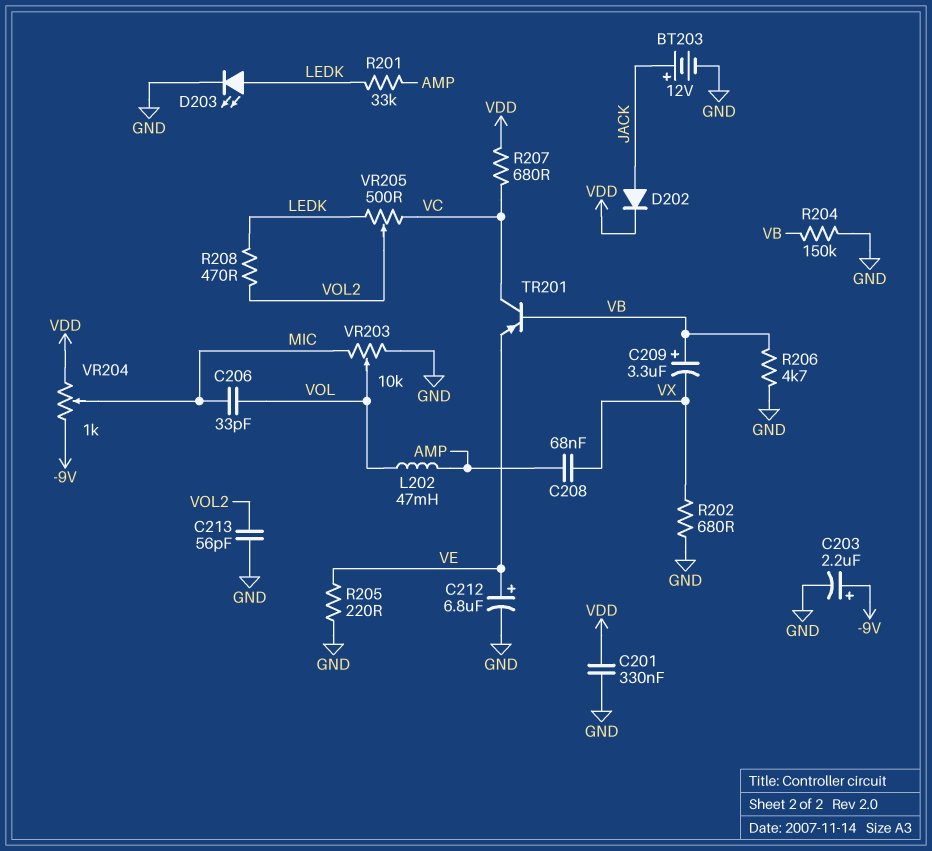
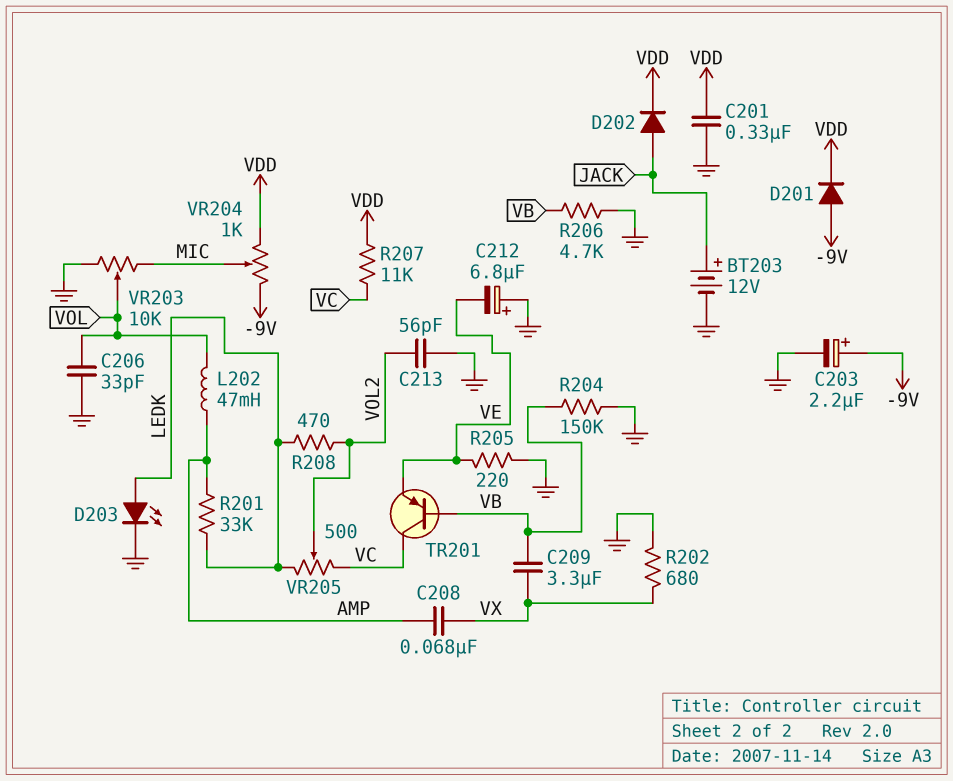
C206: 33pF (MIC, VOL) -> 33pF (GND, VOL)
C209: 3.3uF (plus VB, minus VX) -> 3.3uF (VB, VX)
C212: 6.8uF (plus VE, minus GND) -> 6.8uF (plus GND, minus VE)
D201: none -> diode (A -9V, K VDD)
R207: 680 (VC, VDD) -> 11k (VC, VDD)

